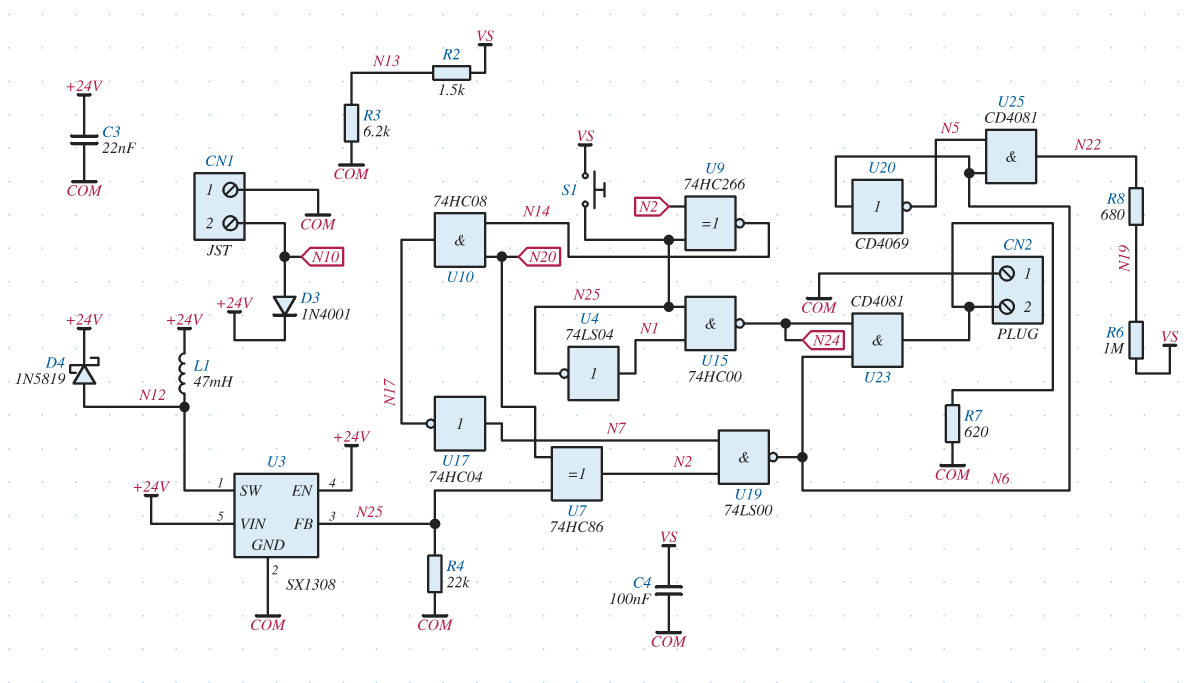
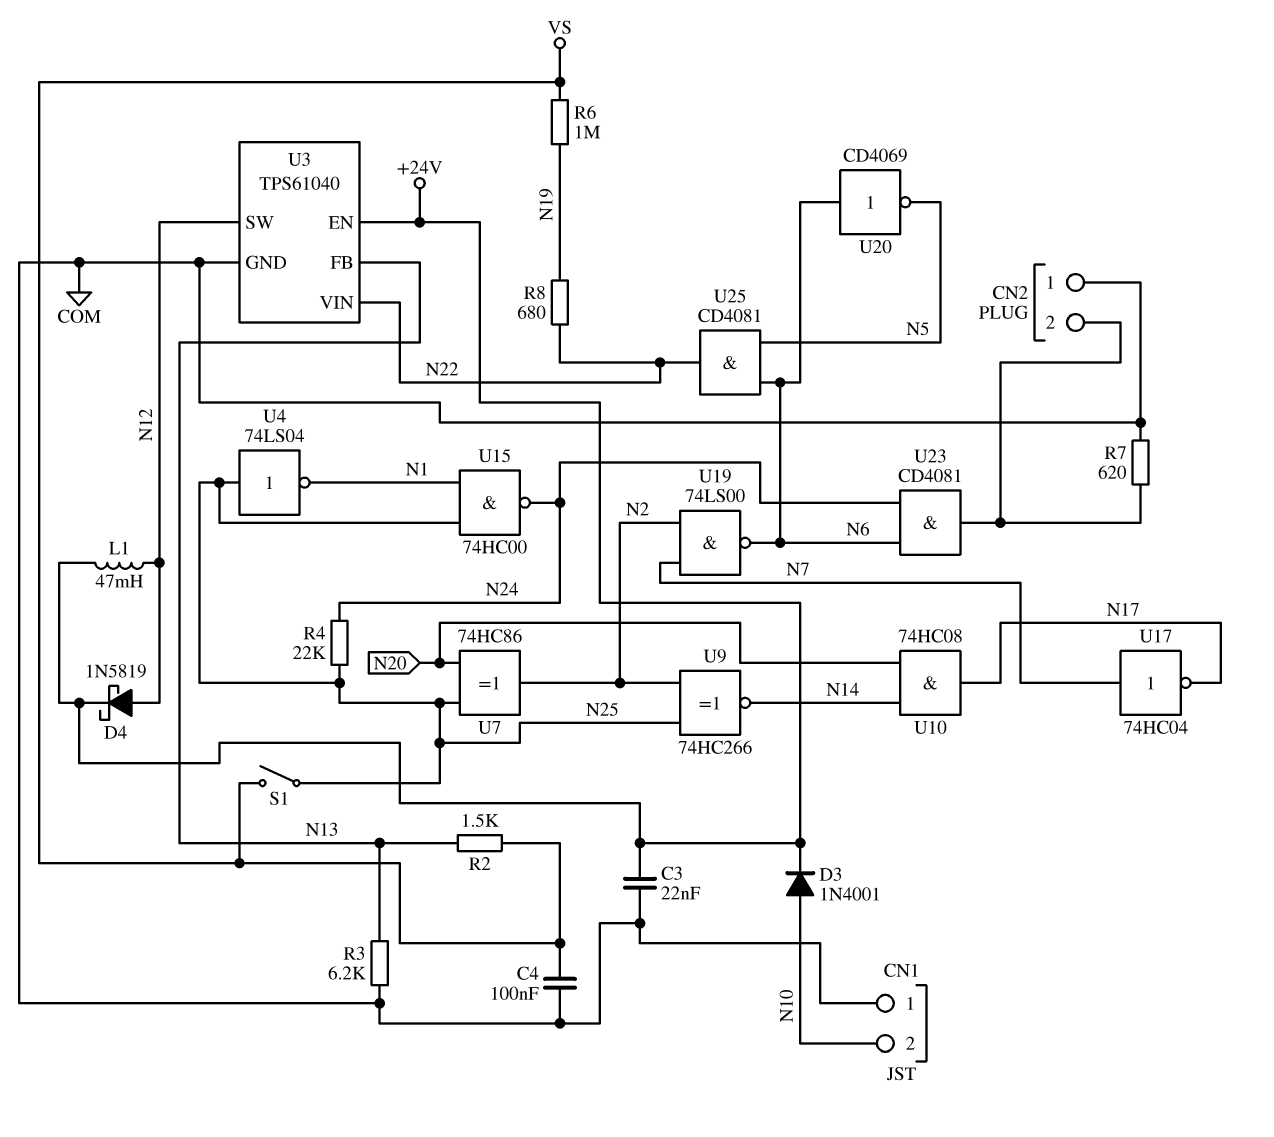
R4: 22k (COM, N25) -> 22k (N24, N25)
S1: button (N25, VS) -> switch (N25, VS)
U3: SX1308 -> TPS61040
U3 pin FB: N25 -> N13
U3 pin VIN: +24V -> N22
U4: NOT 74LS04 (in N1, out N25) -> NOT 74LS04 (in N25, out N1)

